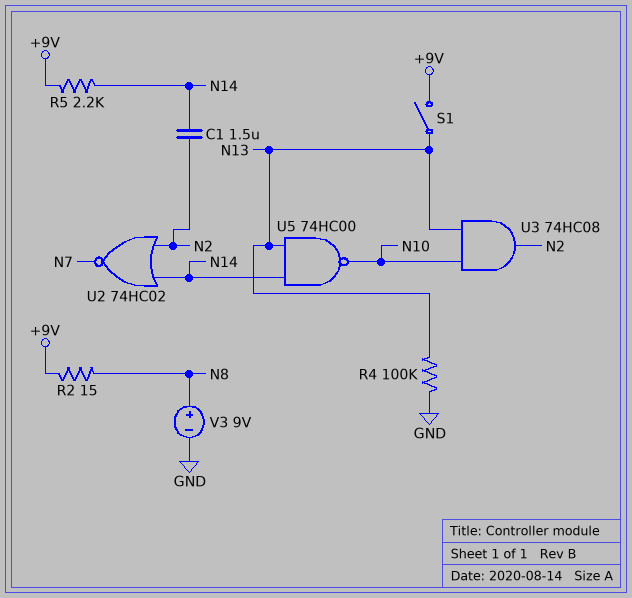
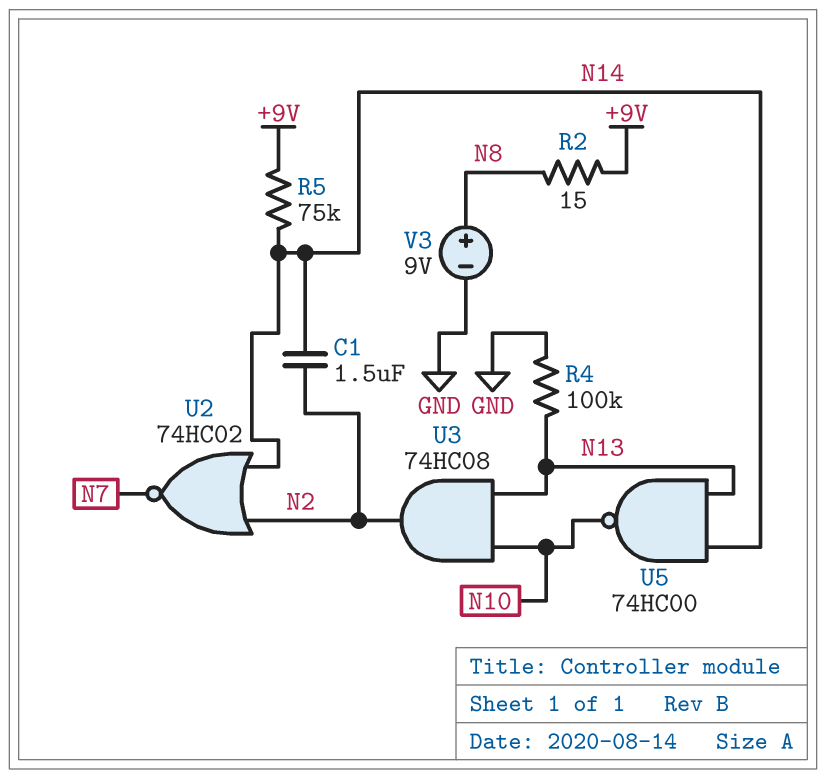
R5: 2.2k (+9V, N14) -> 75k (+9V, N14)
S1: switch (+9V, N13) -> none

